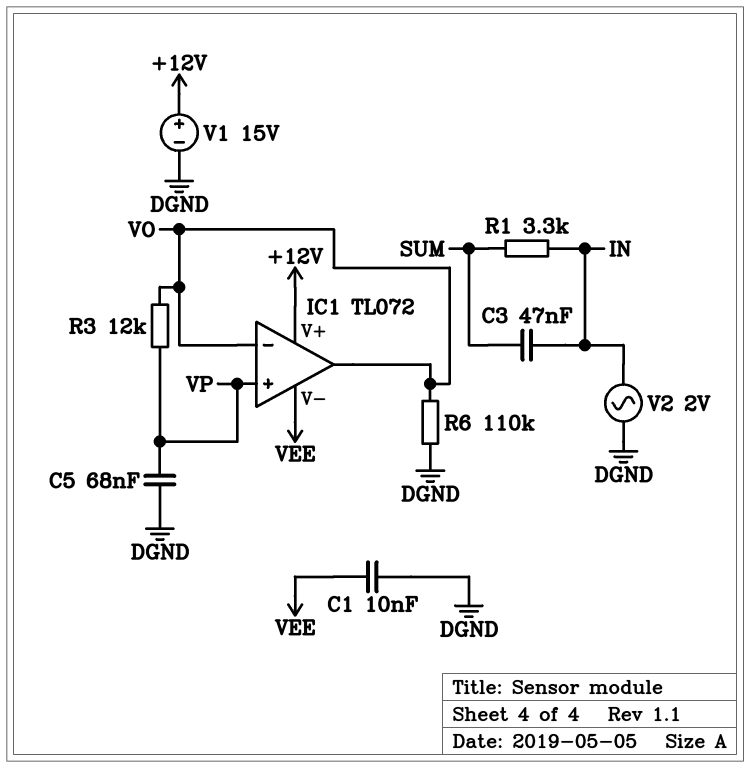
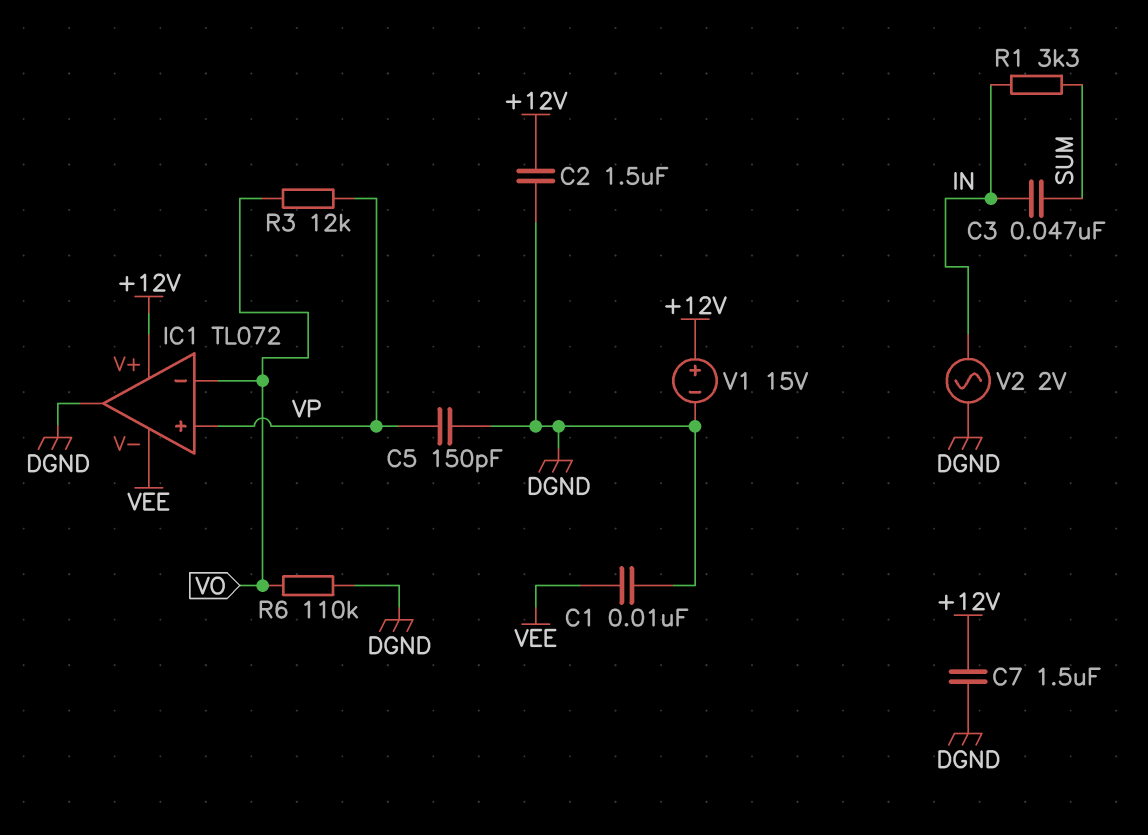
C2: none -> 1.5uF (+12V, DGND)
C5: 68nF (DGND, VP) -> 150pF (DGND, VP)
C7: none -> 1.5uF (+12V, DGND)
IC1 pin out: VO -> DGND

